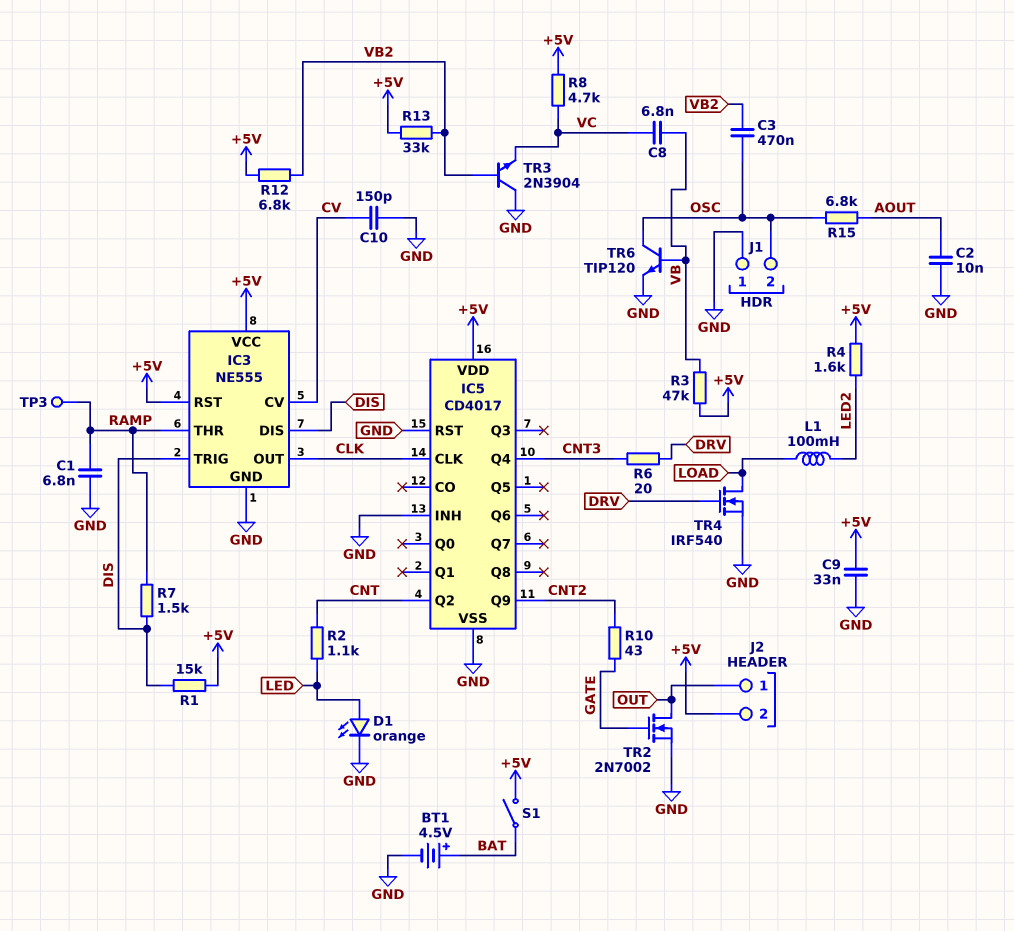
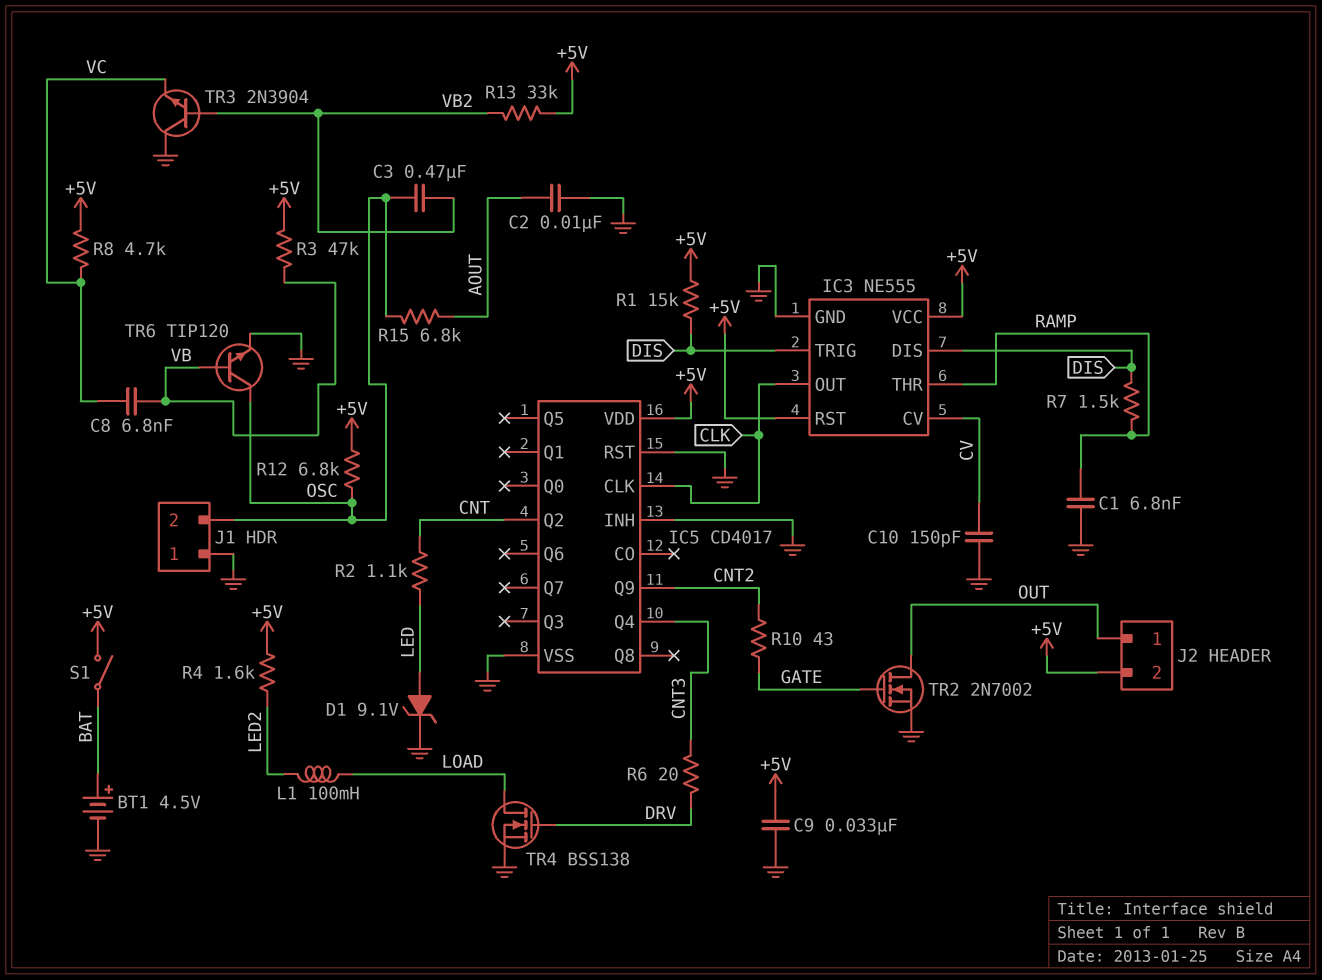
D1: LED orange (A LED, K GND) -> zener 9.1V (A LED, K GND)
R12: 6.8k (+5V, VB2) -> 6.8k (+5V, OSC)
TP3: test point (RAMP) -> none
TR4: NMOS IRF540 (G DRV, D LOAD, S GND) -> NMOS BSS138 (G DRV, D LOAD, S GND)

